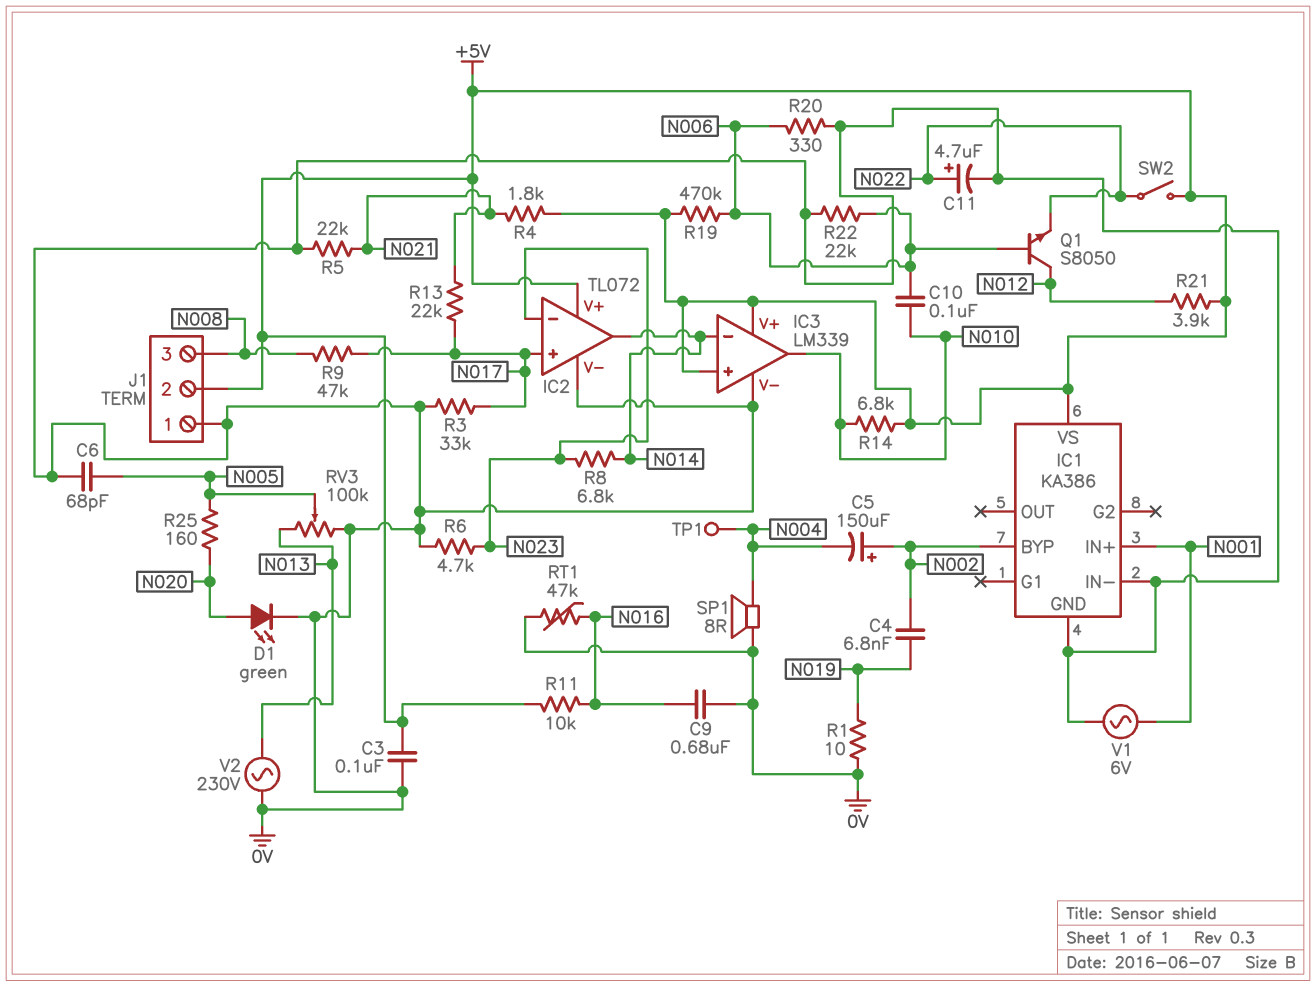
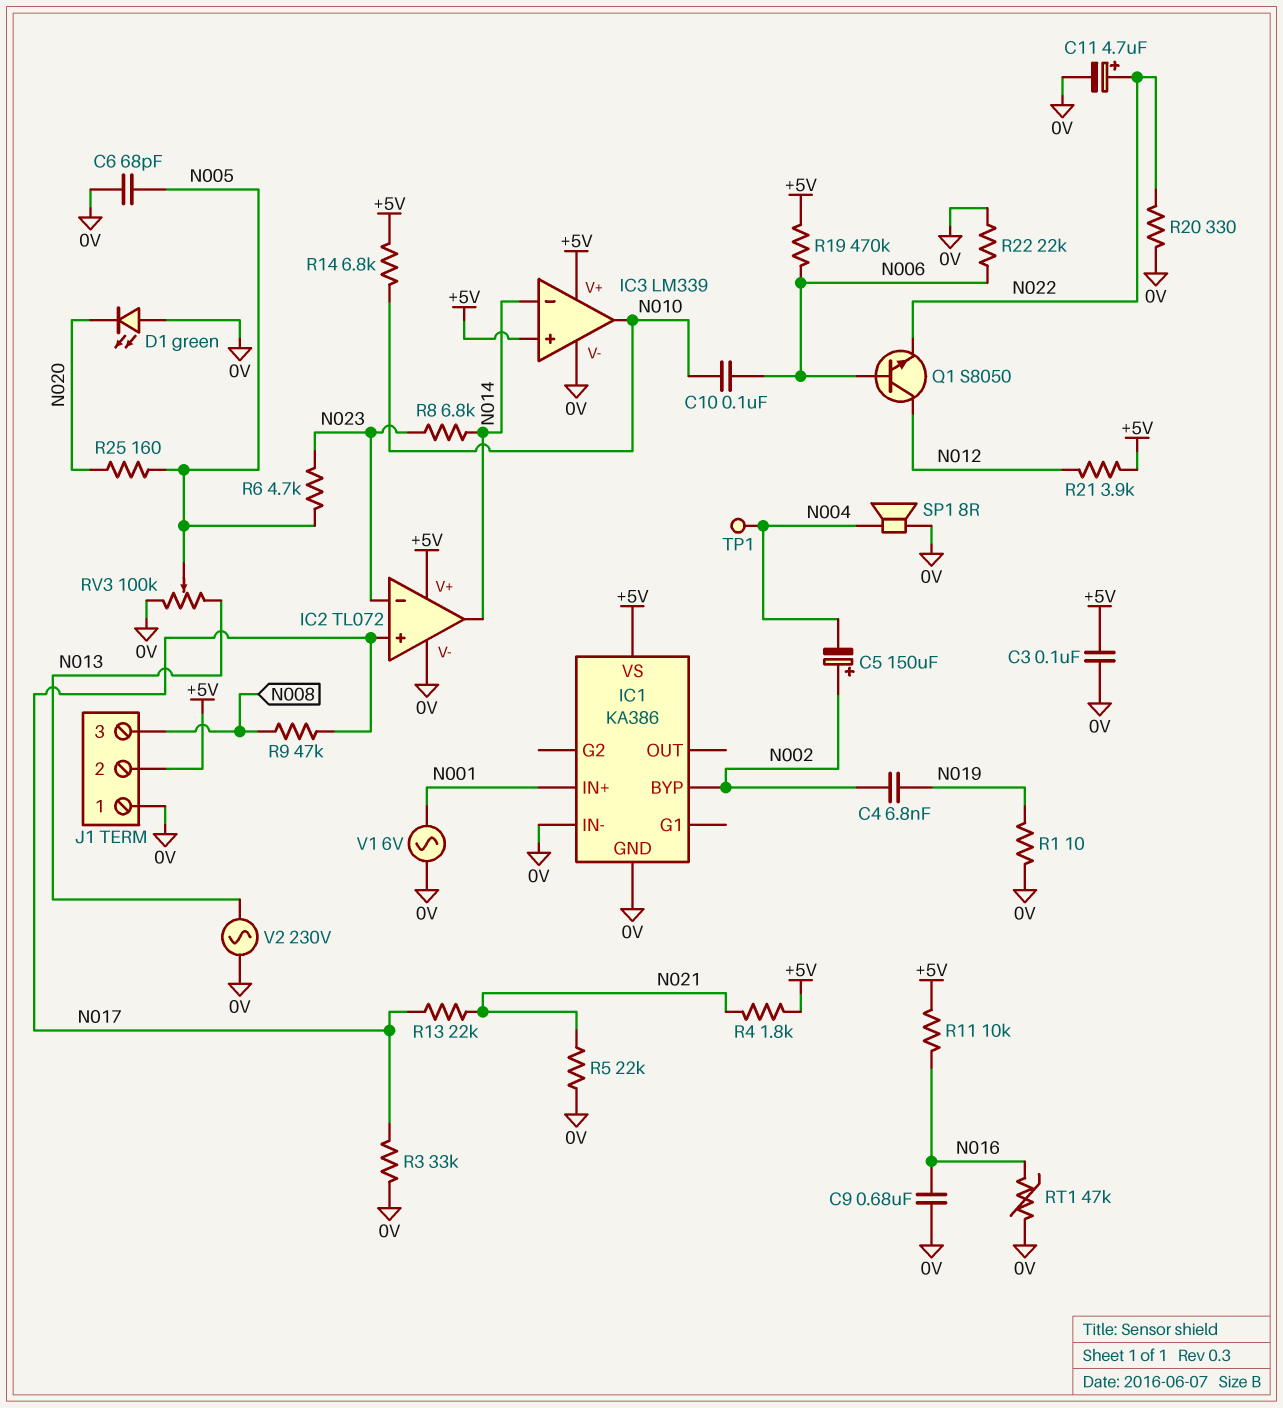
D1: LED green (A N020, K 0V) -> LED green (A 0V, K N020)
R6: 4.7k (0V, N023) -> 4.7k (N005, N023)
R20: 330 (0V, N006) -> 330 (0V, N022)
SW2: switch (+5V, N022) -> none

